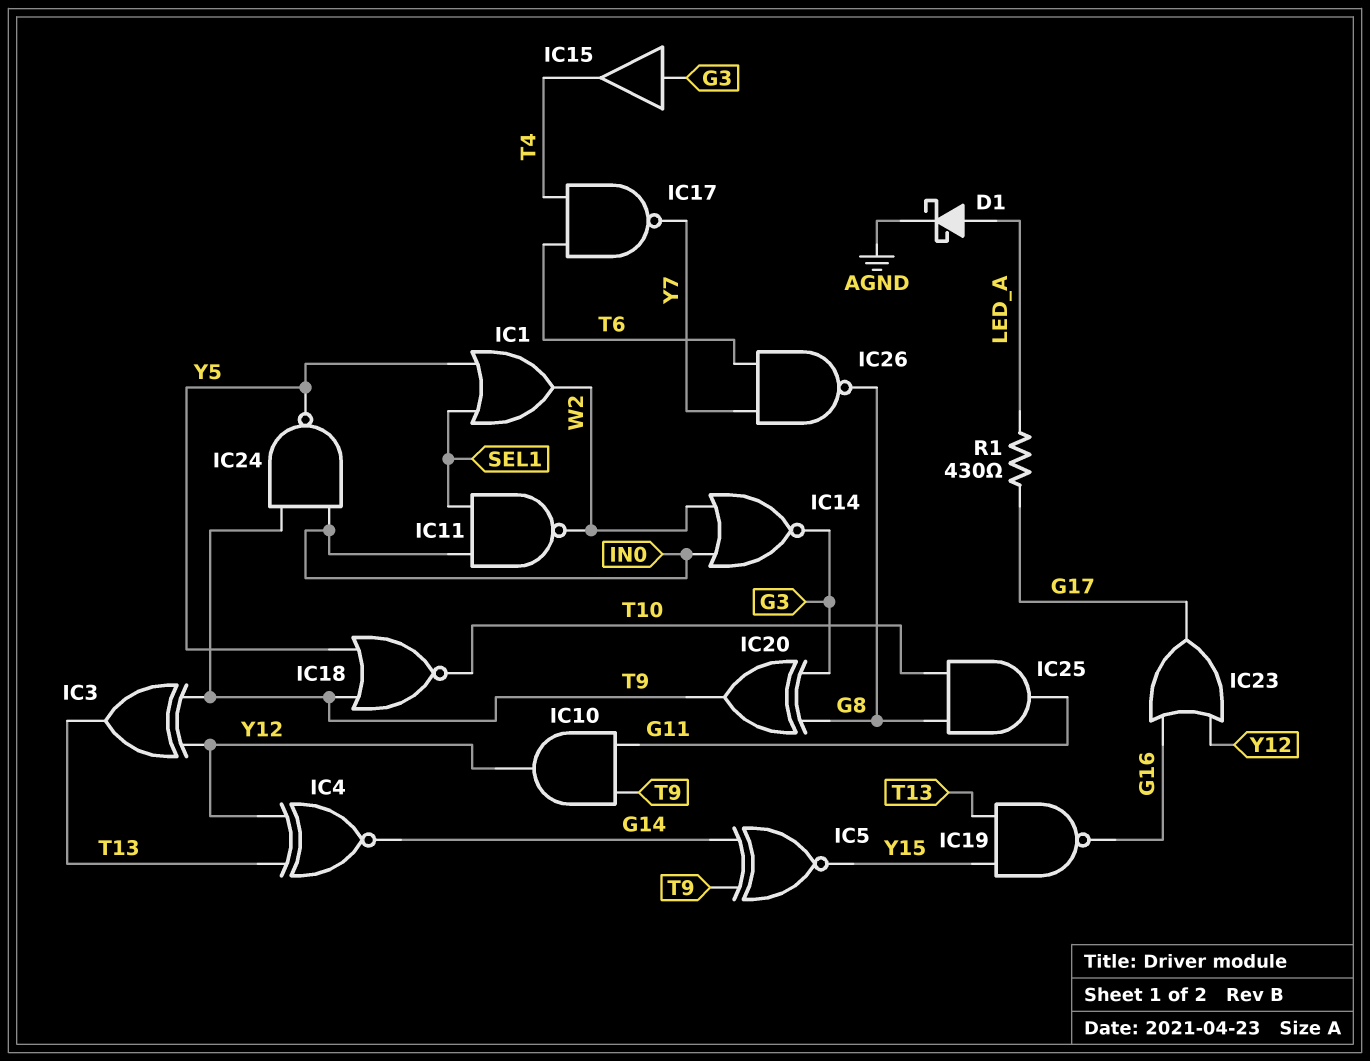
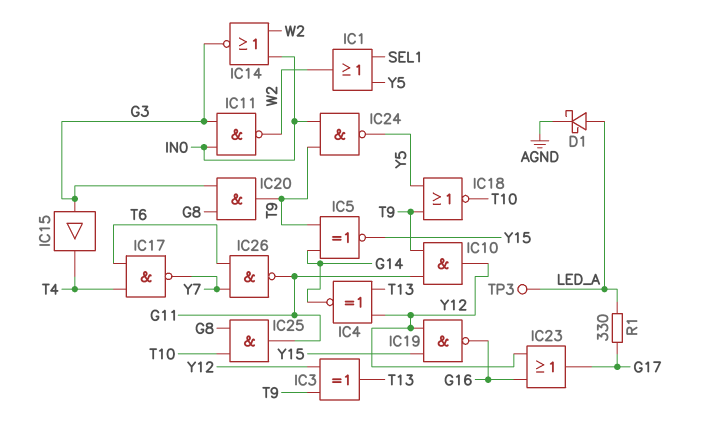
IC11: NAND (in IN0, in SEL1, out W2) -> NAND (in G3, in IN0, out W2)
IC19: NAND (in T13, in Y15, out G16) -> NAND (in Y12, in Y15, out G16)
IC20: XOR (in G3, in G8, out T9) -> AND (in G3, in G8, out T9)
IC26: NAND (in T6, in Y7, out G8) -> NAND (in T6, in Y7, out G11)
R1: 430 (G17, LED_A) -> 330 (G17, LED_A)
TP3: none -> test point (LED_A)

